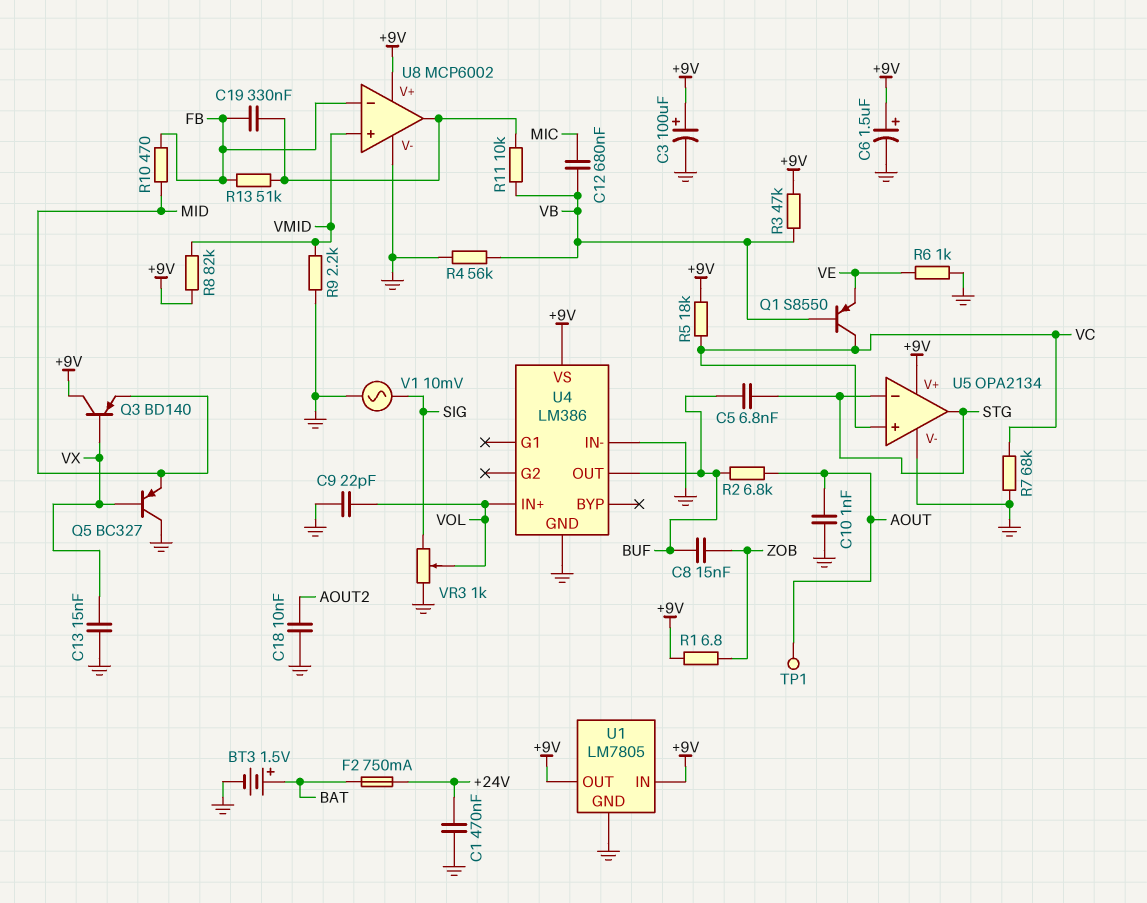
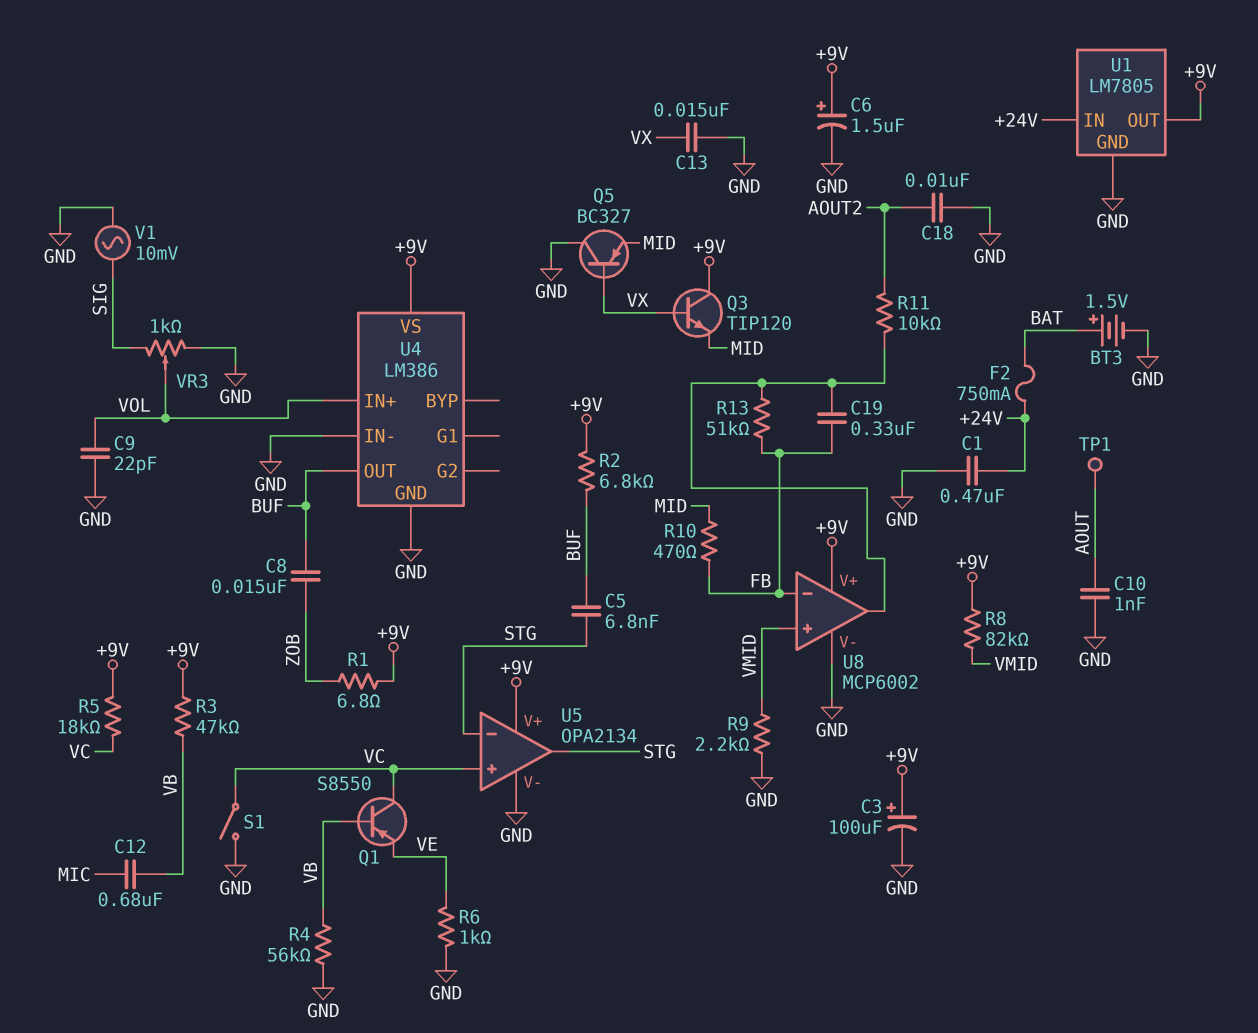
Q3: PNP BD140 (B VX, C +9V, E MID) -> NPN TIP120 (B VX, C +9V, E MID)
R2: 6.8k (AOUT, BUF) -> 6.8k (+9V, BUF)
R7: 68k (GND, VC) -> none
R11: 10k (U8/out, VB) -> 10k (AOUT2, U8/out)
S1: none -> switch (GND, VC)
U1 pin IN: +9V -> +24V

